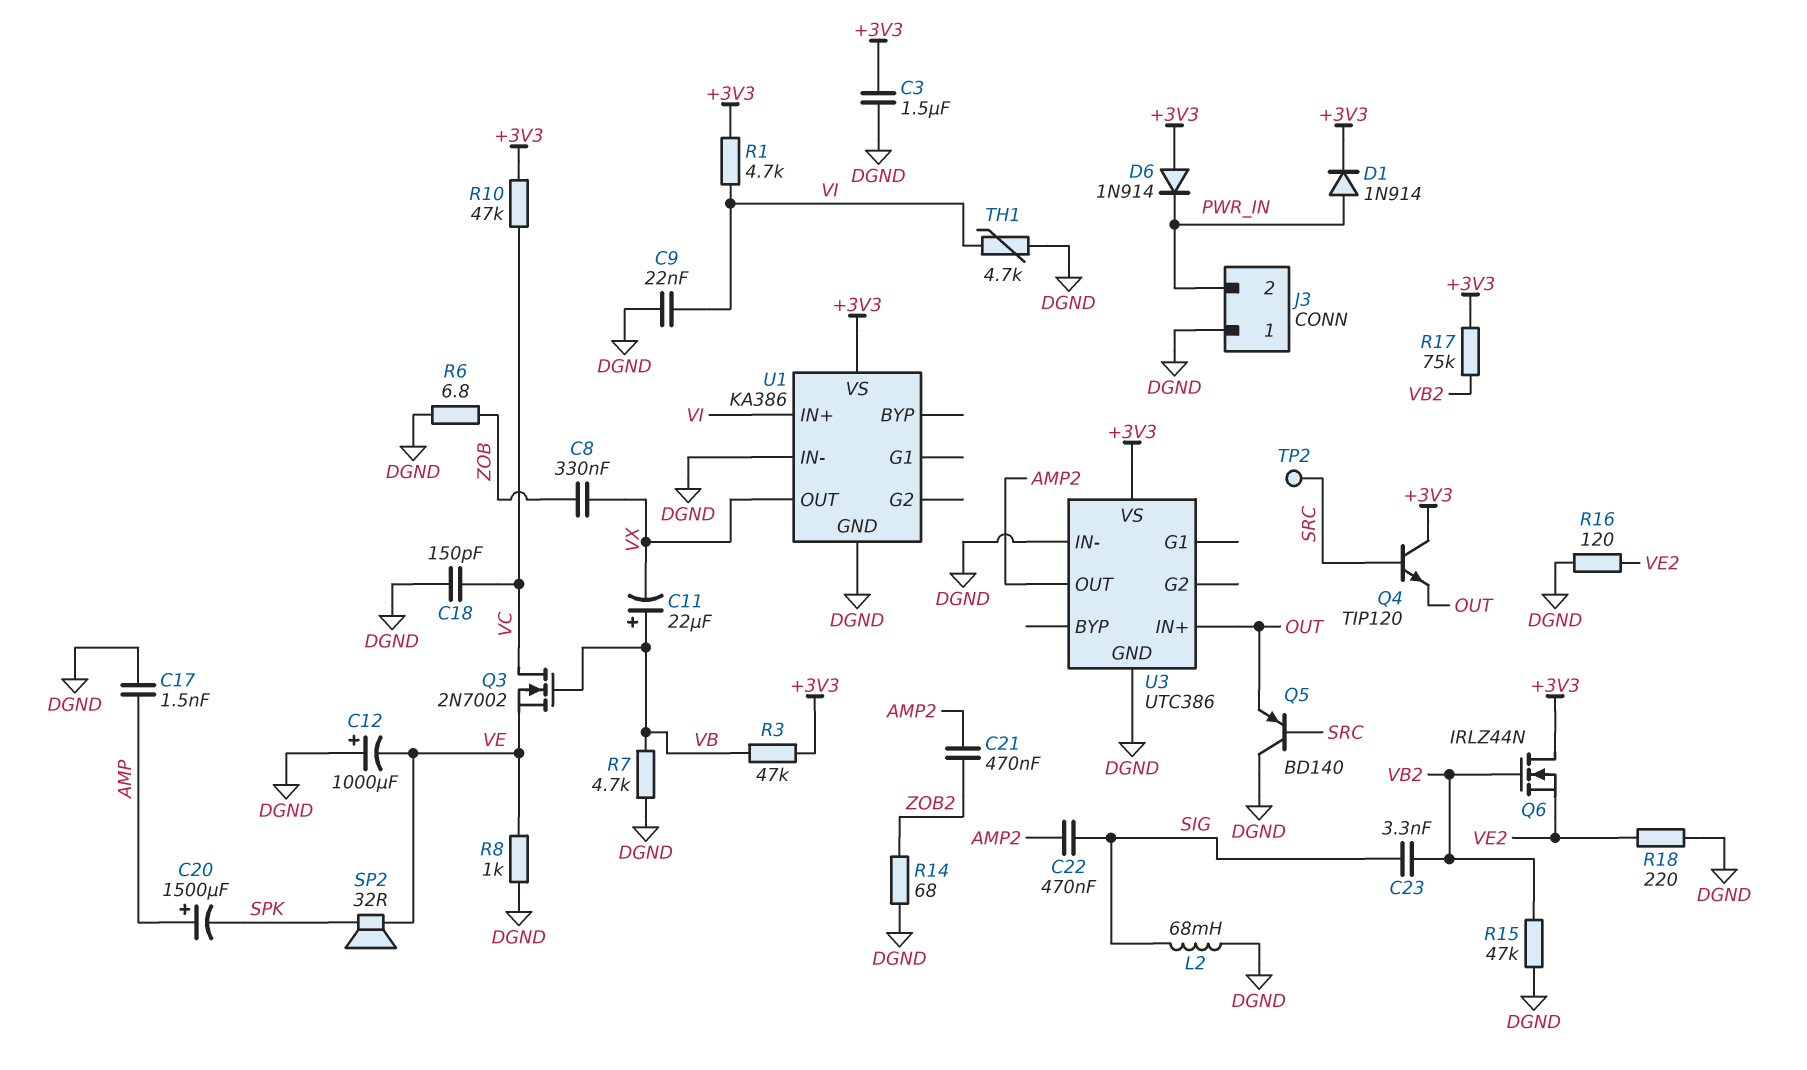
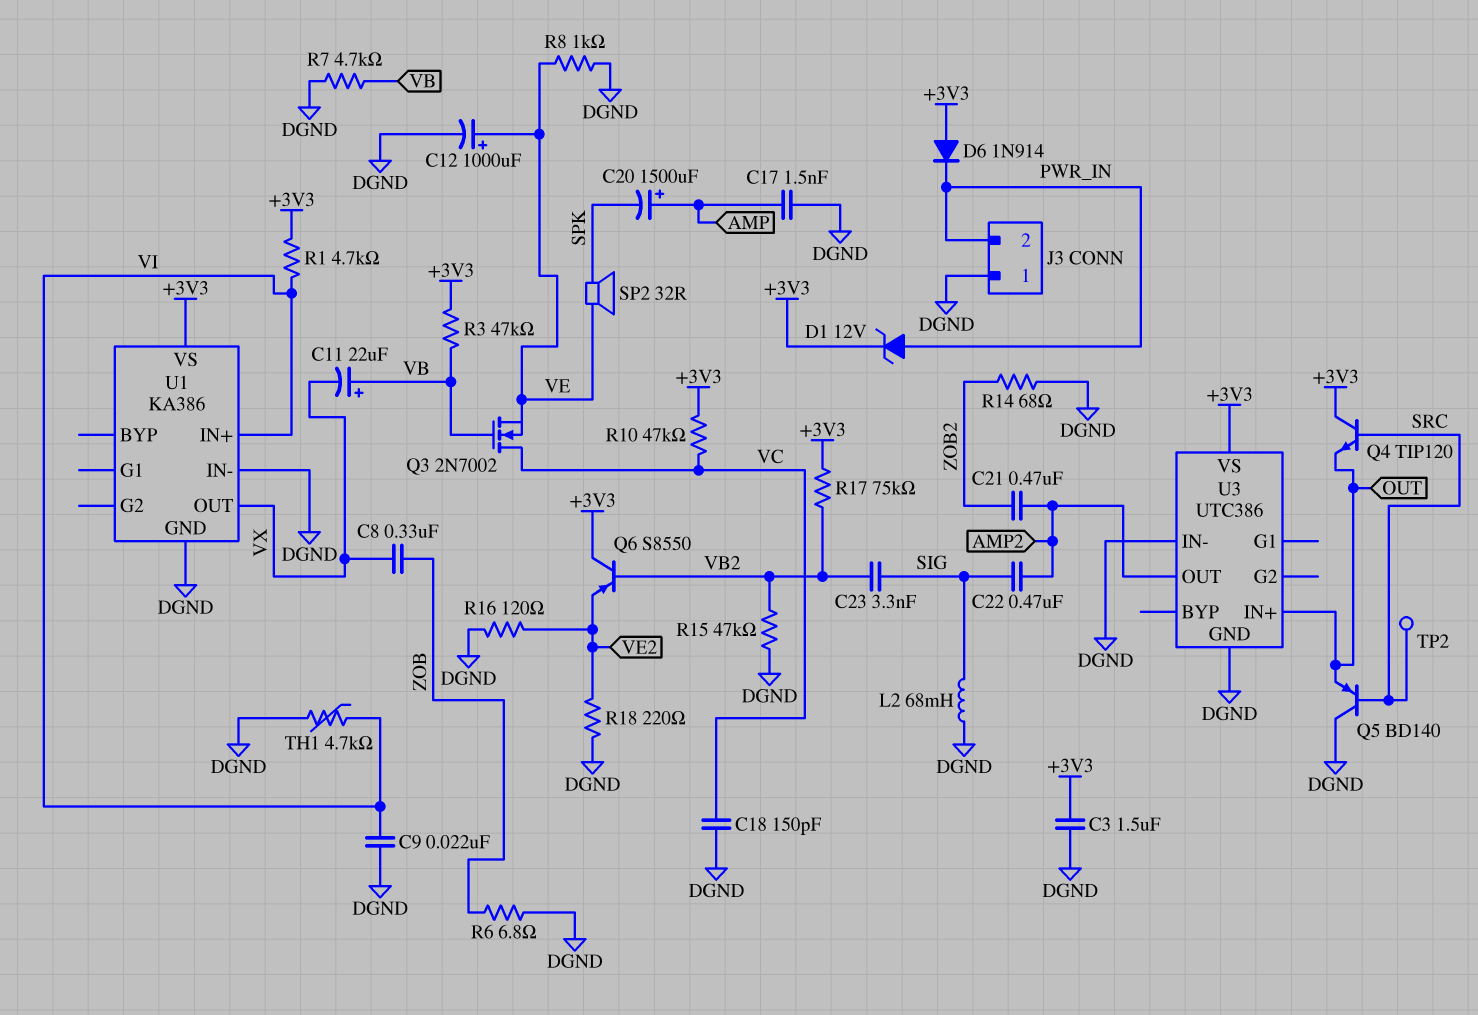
C12: 1000uF (plus DGND, minus VE) -> 1000uF (plus VE, minus DGND)
D1: diode 1N914 (A PWR_IN, K +3V3) -> zener 12V (A PWR_IN, K +3V3)
Q6: NMOS IRLZ44N (G VB2, D +3V3, S VE2) -> PNP S8550 (B VB2, C +3V3, E VE2)

